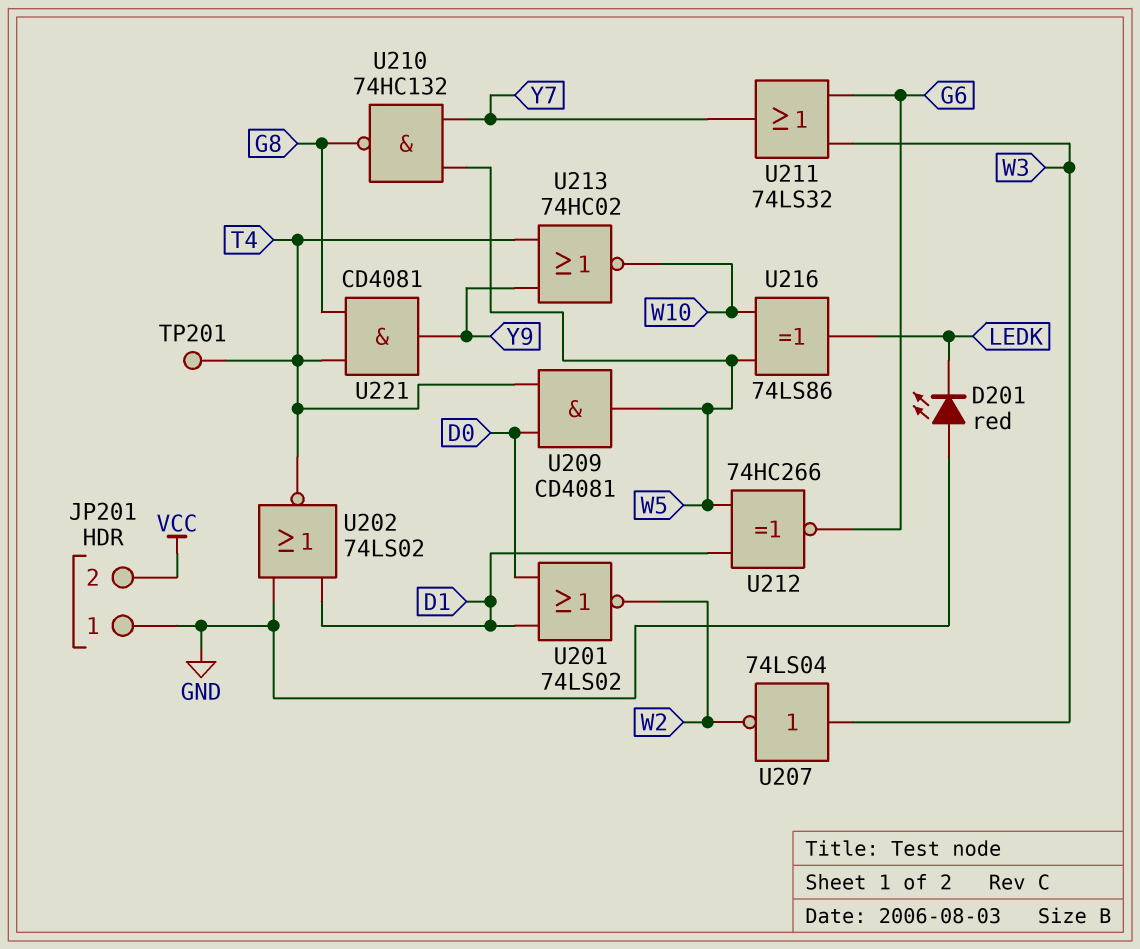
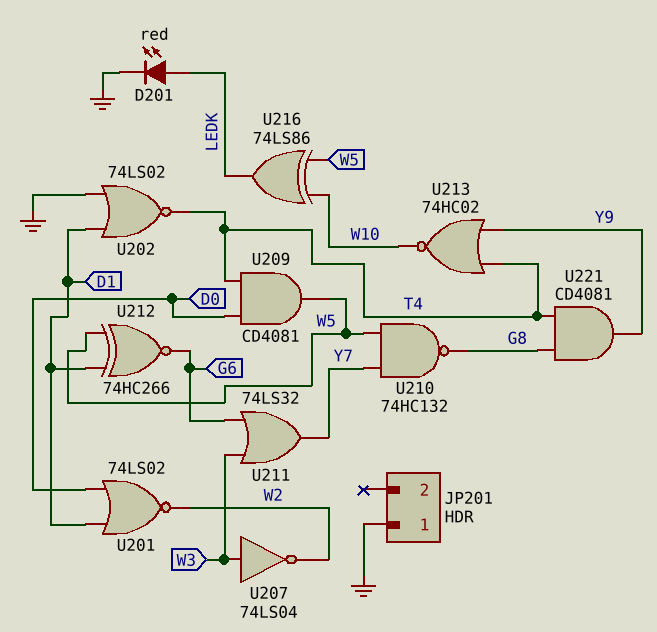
D201: LED red (A GND, K LEDK) -> LED red (A LEDK, K GND)
JP201 pin 2: VCC -> none
TP201: test point (T4) -> none

